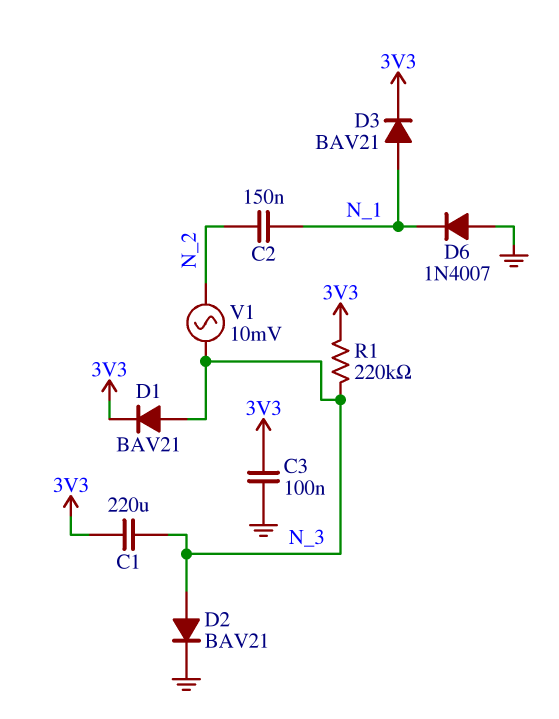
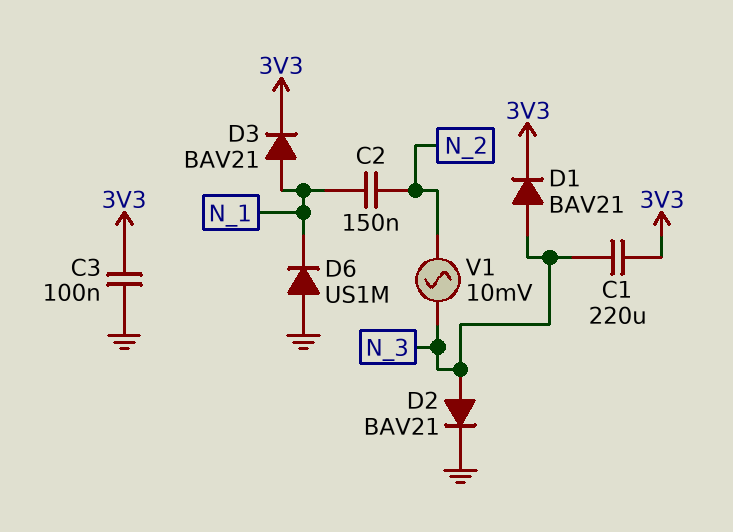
D6: diode 1N4007 (A GND, K N_1) -> diode US1M (A GND, K N_1)
R1: 220k (3V3, N_3) -> none

